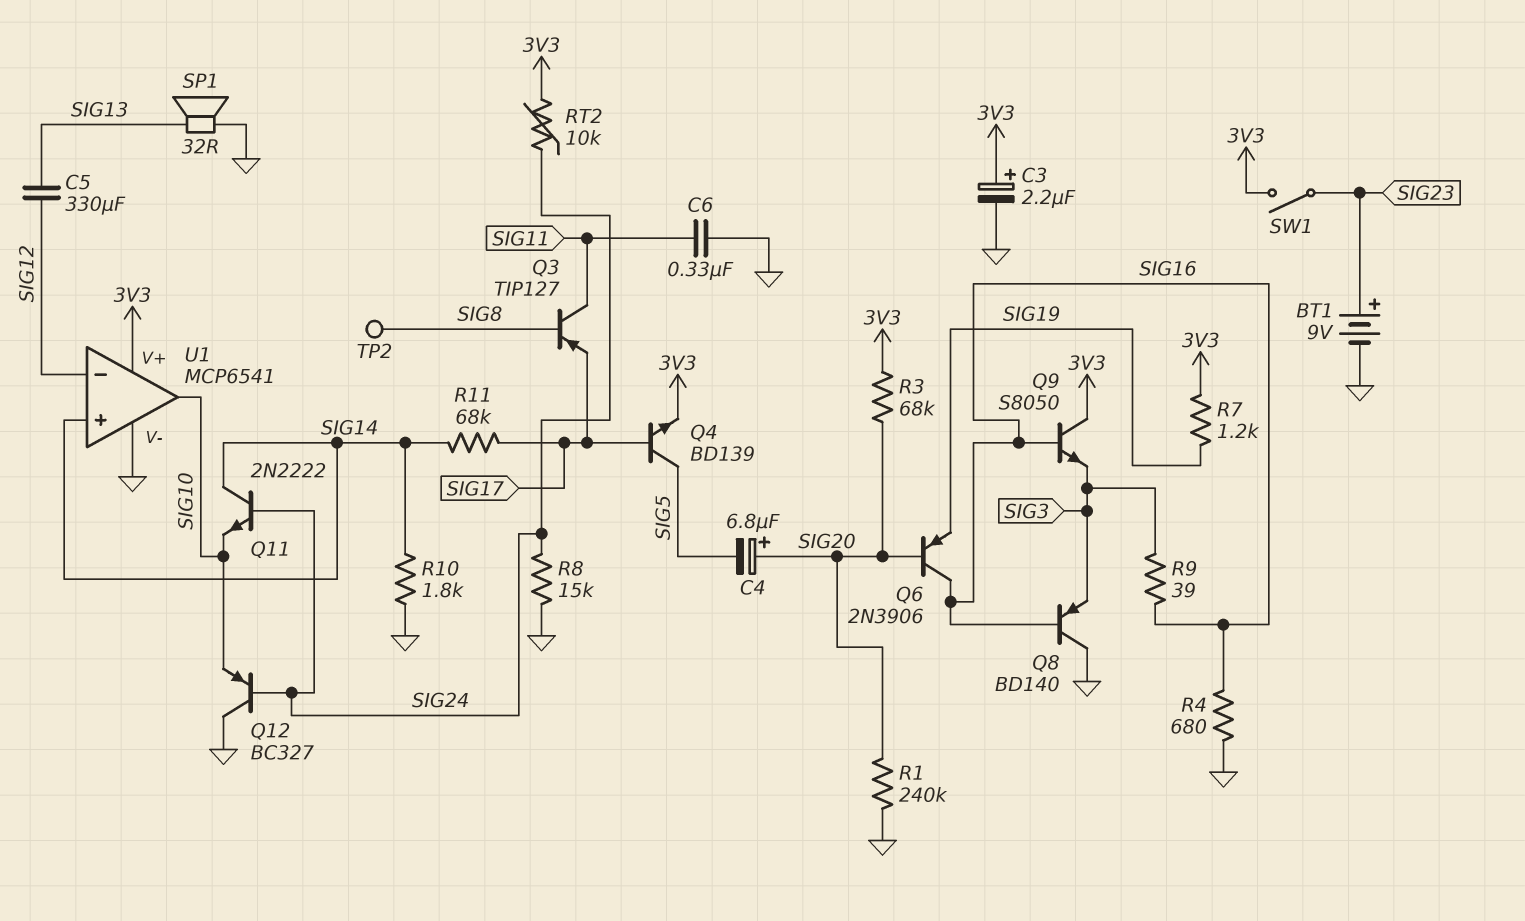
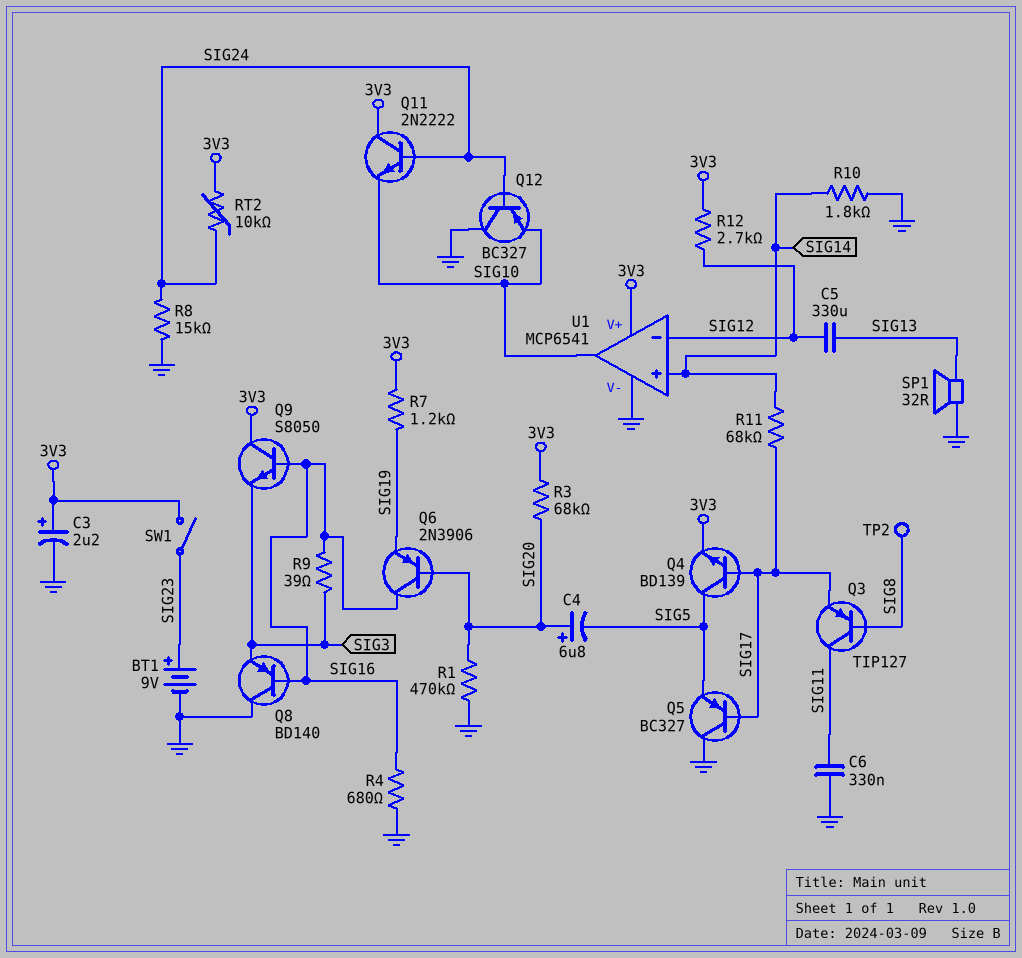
Q5: none -> PNP BC327 (B SIG17, C GND, E SIG5)
Q11: NPN 2N2222 (B SIG24, C SIG14, E SIG10) -> NPN 2N2222 (B SIG24, C 3V3, E SIG10)
R1: 240k (GND, SIG20) -> 470k (GND, SIG20)
R12: none -> 2.7k (3V3, SIG12)

